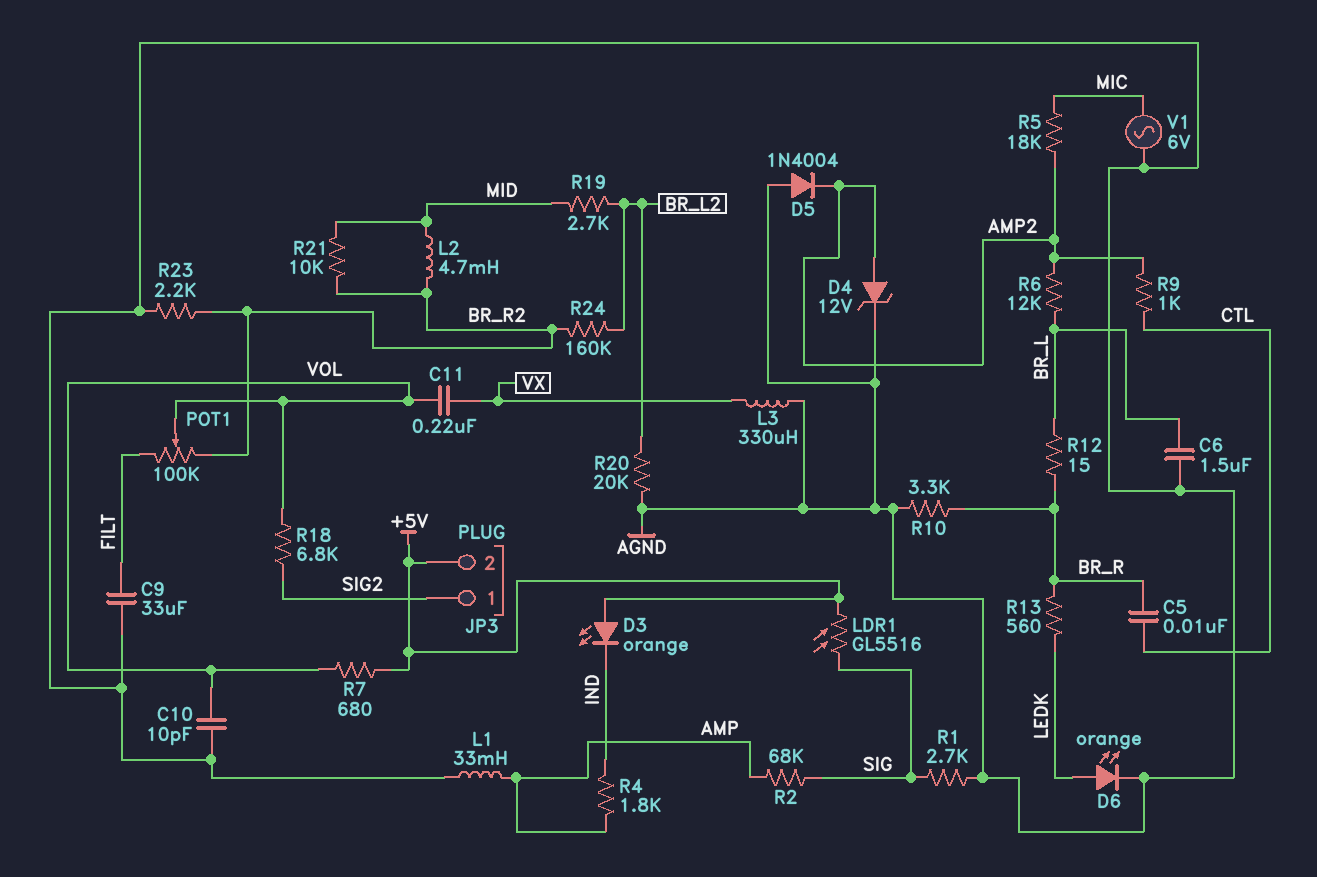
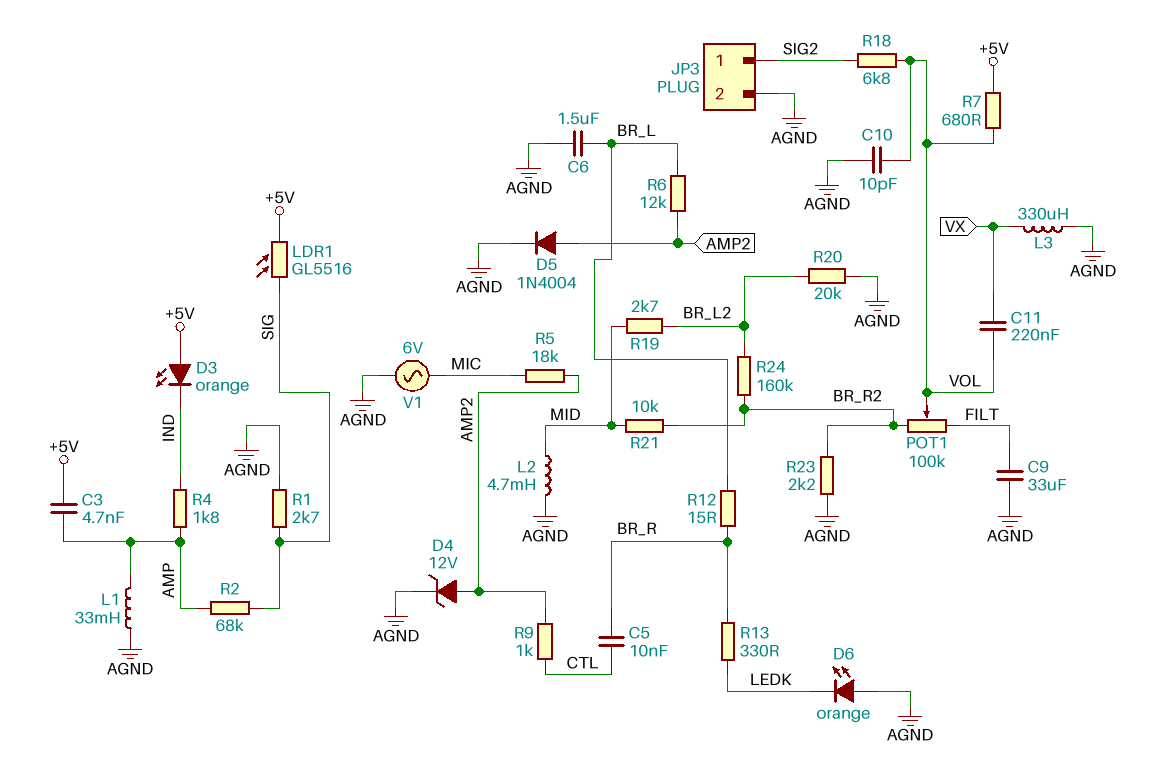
C3: none -> 4.7nF (+5V, AMP)
D5: diode 1N4004 (A AGND, K AMP2) -> diode 1N4004 (A AMP2, K AGND)
D6: LED orange (A LEDK, K AGND) -> LED orange (A AGND, K LEDK)
JP3 pin 2: +5V -> AGND
L2: 4.7mH (BR_R2, MID) -> 4.7mH (AGND, MID)
R10: 3.3k (AGND, BR_R) -> none
R13: 560 (BR_R, LEDK) -> 330 (BR_R, LEDK)

